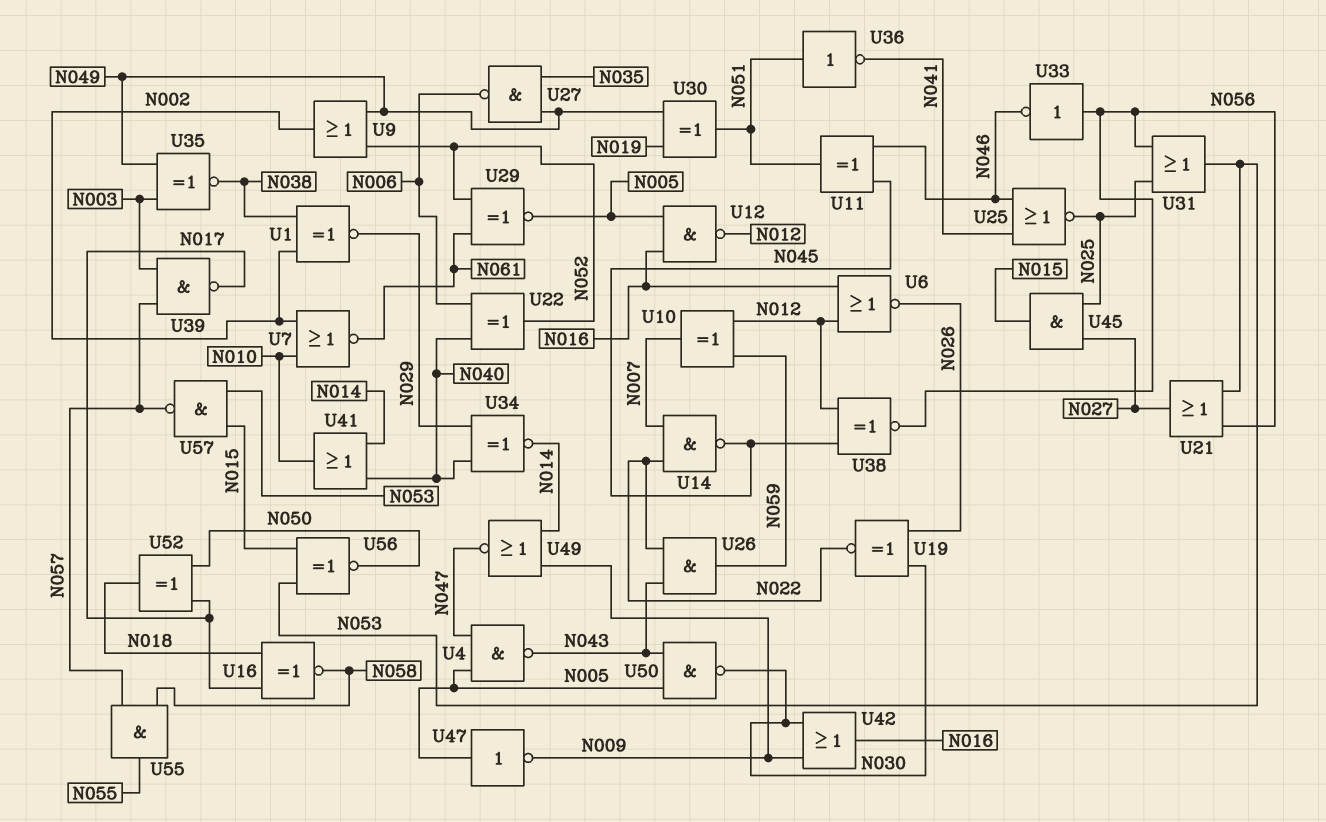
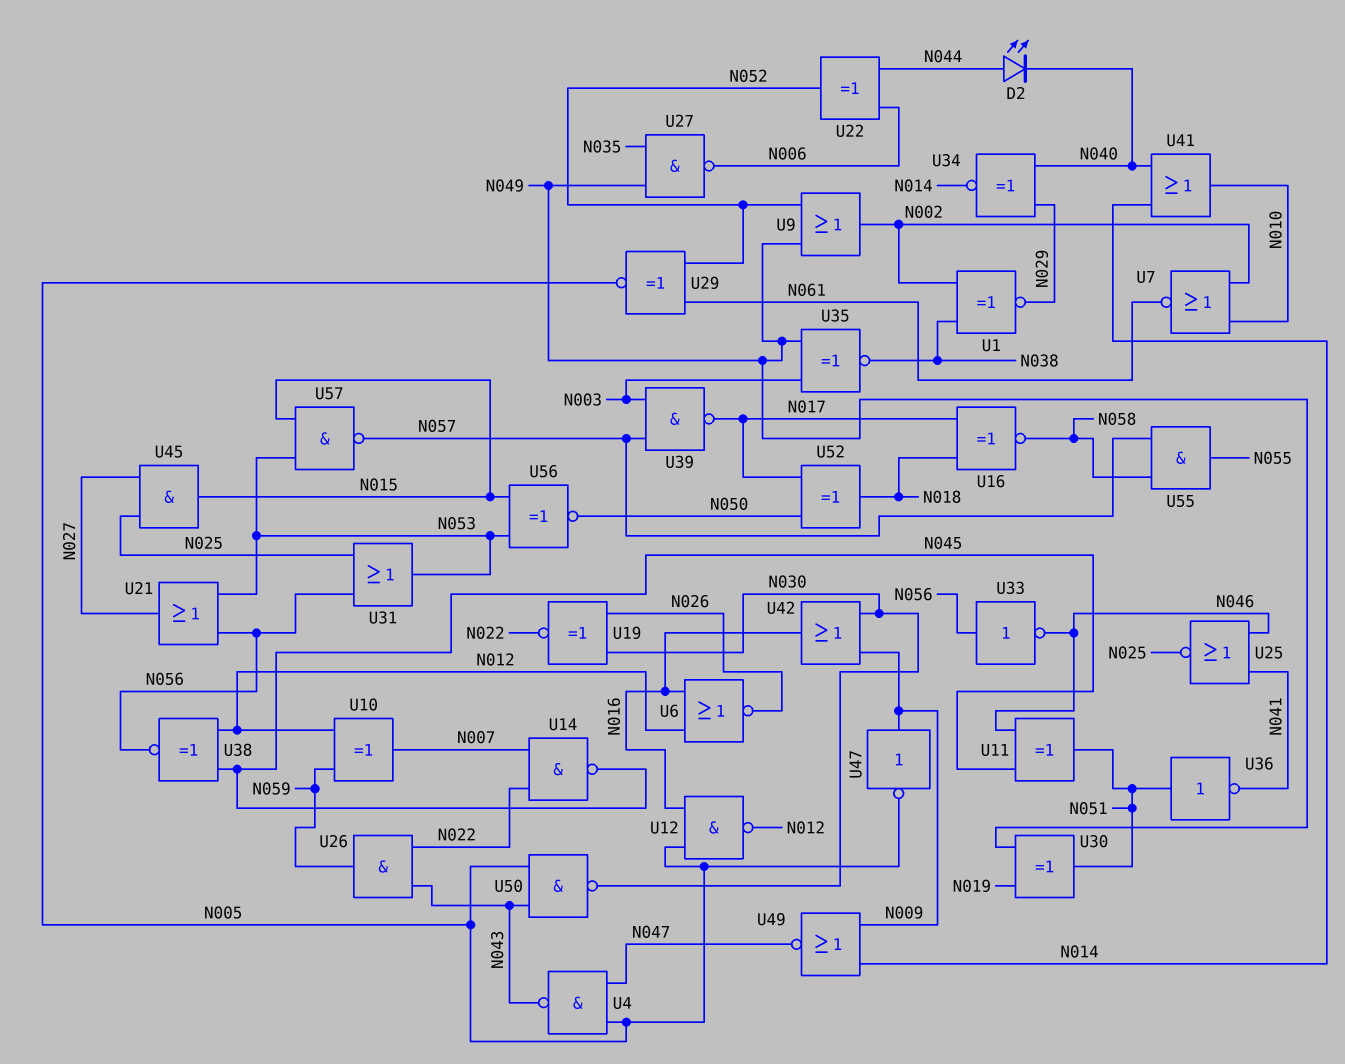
D2: none -> LED (A N044, K N040)
U22: XOR (in N006, in N040, out N052) -> XOR (in N006, in N044, out N052)
U47: NOT (in N005, out N009) -> NOT (in N009, out N005)

